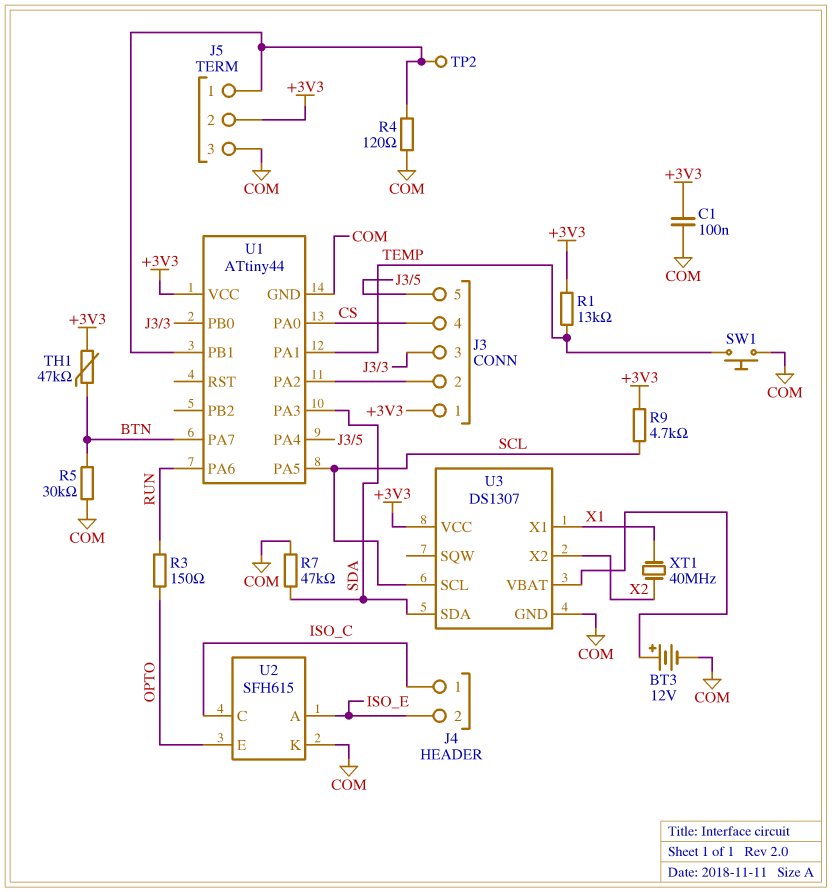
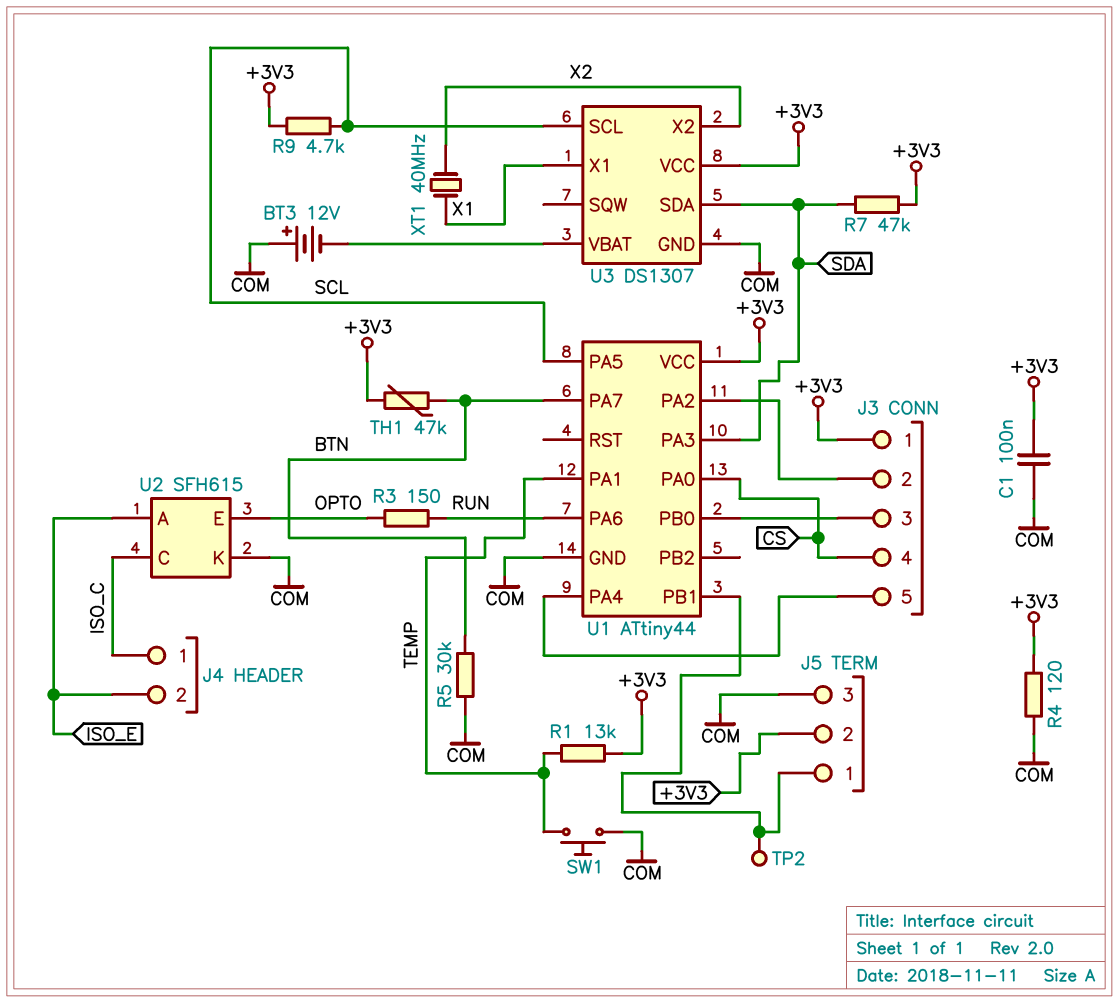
BT3: 12V (plus U3/VBAT, minus COM) -> 12V (plus COM, minus U3/VBAT)
R4: 120 (COM, J5/1) -> 120 (+3V3, COM)
R7: 47k (COM, SDA) -> 47k (+3V3, SDA)

